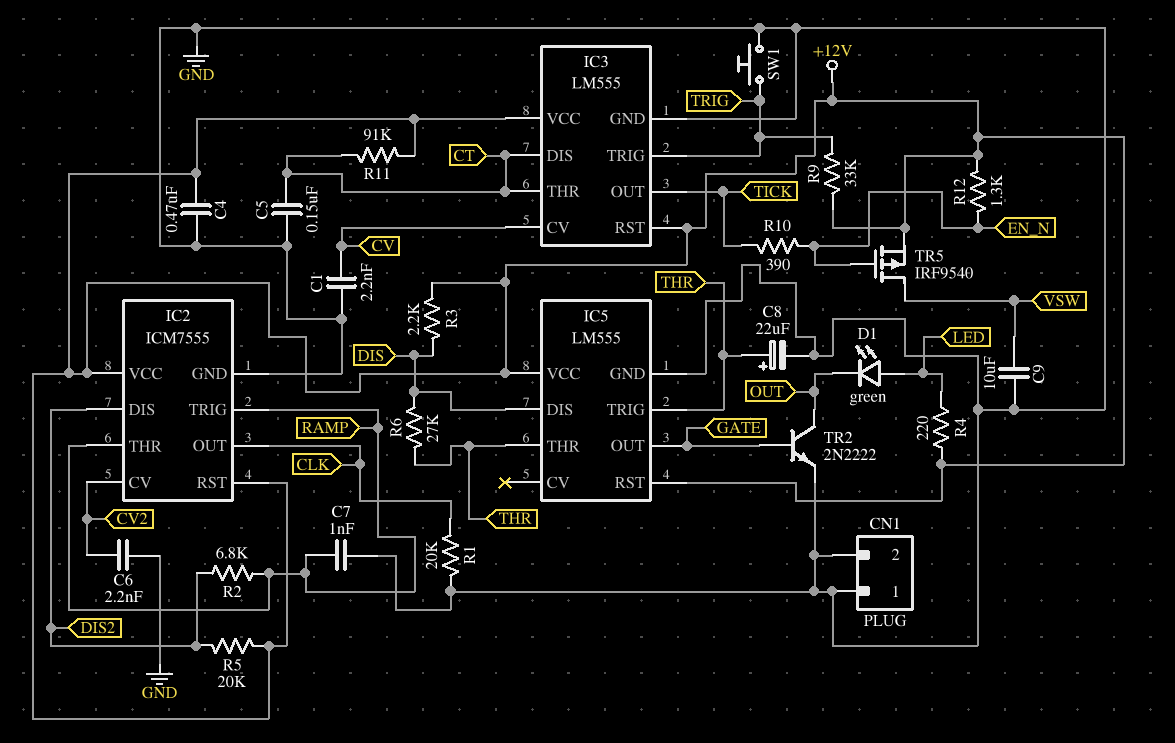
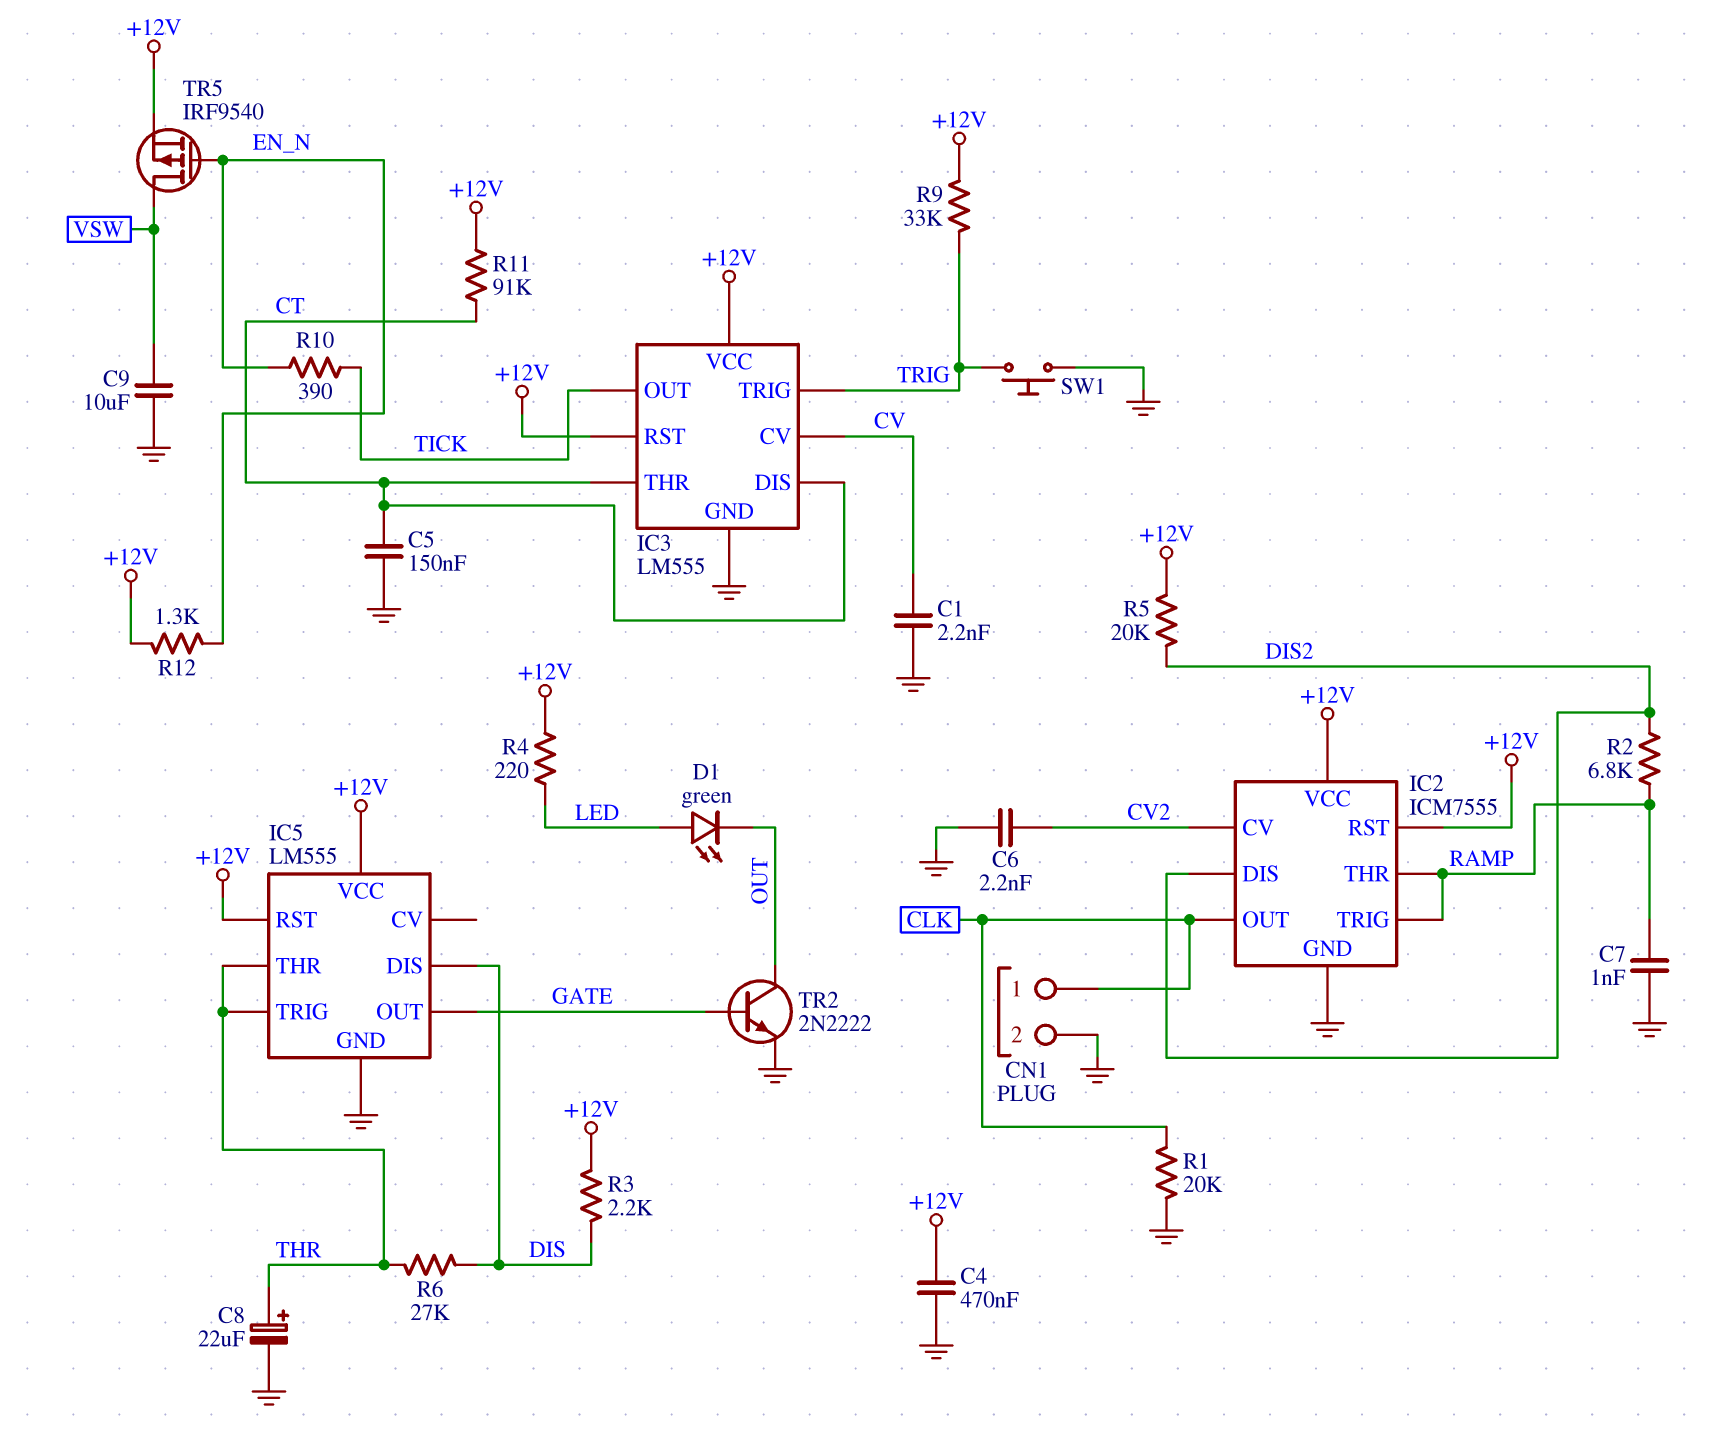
CN1 pin 1: GND -> CLK

